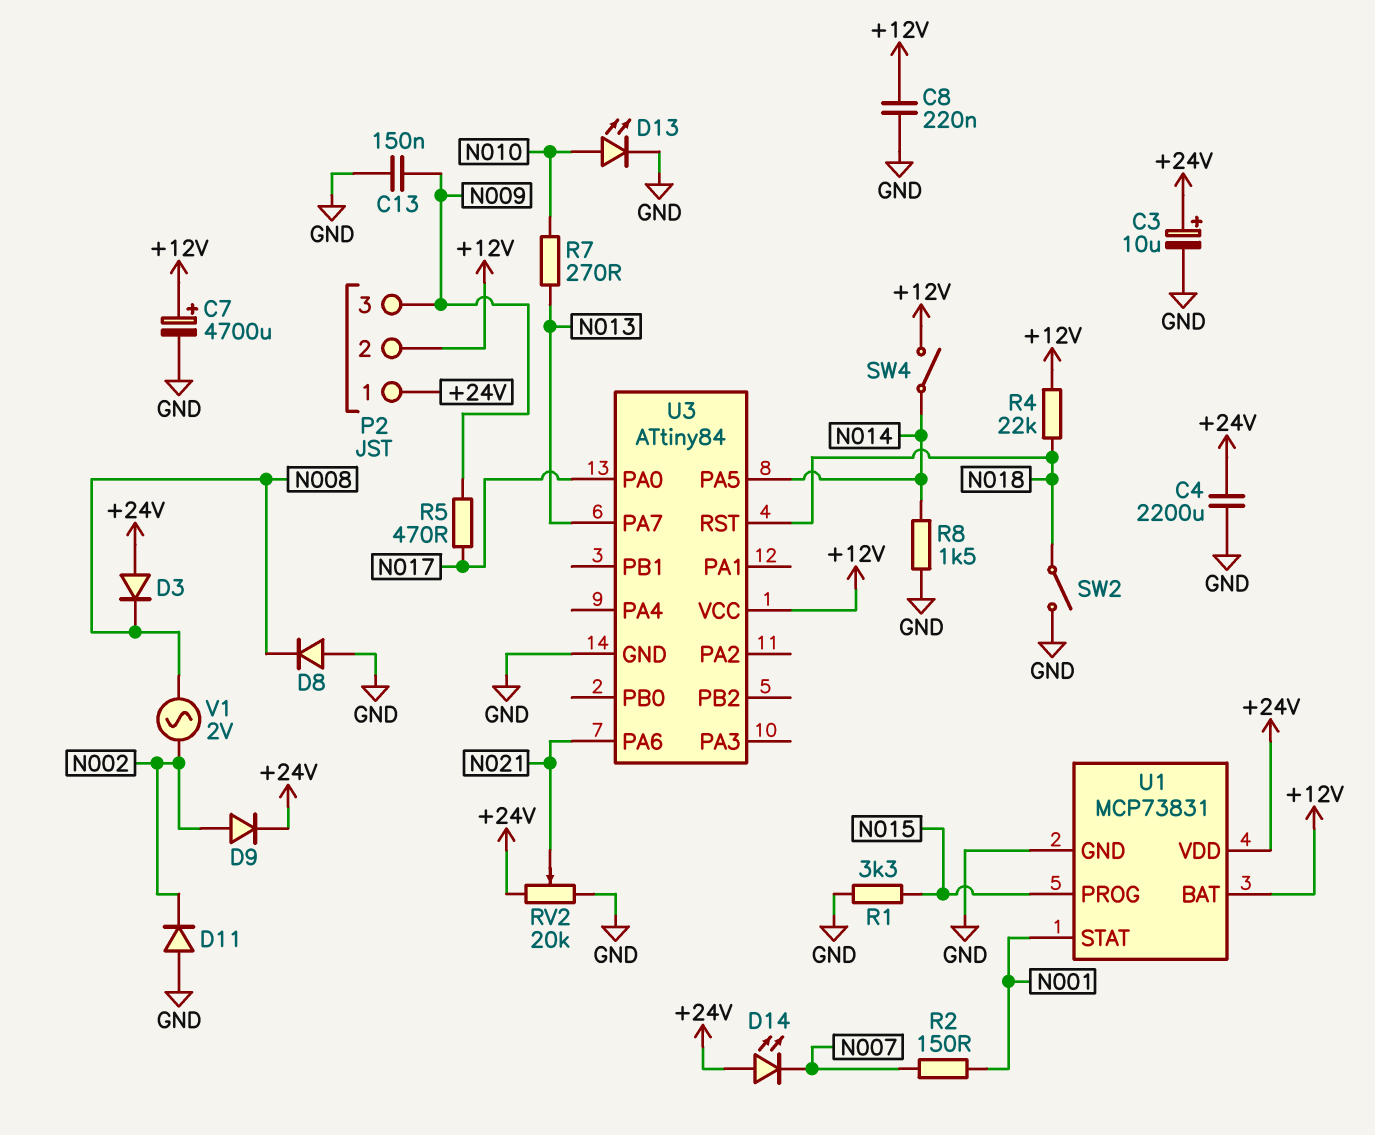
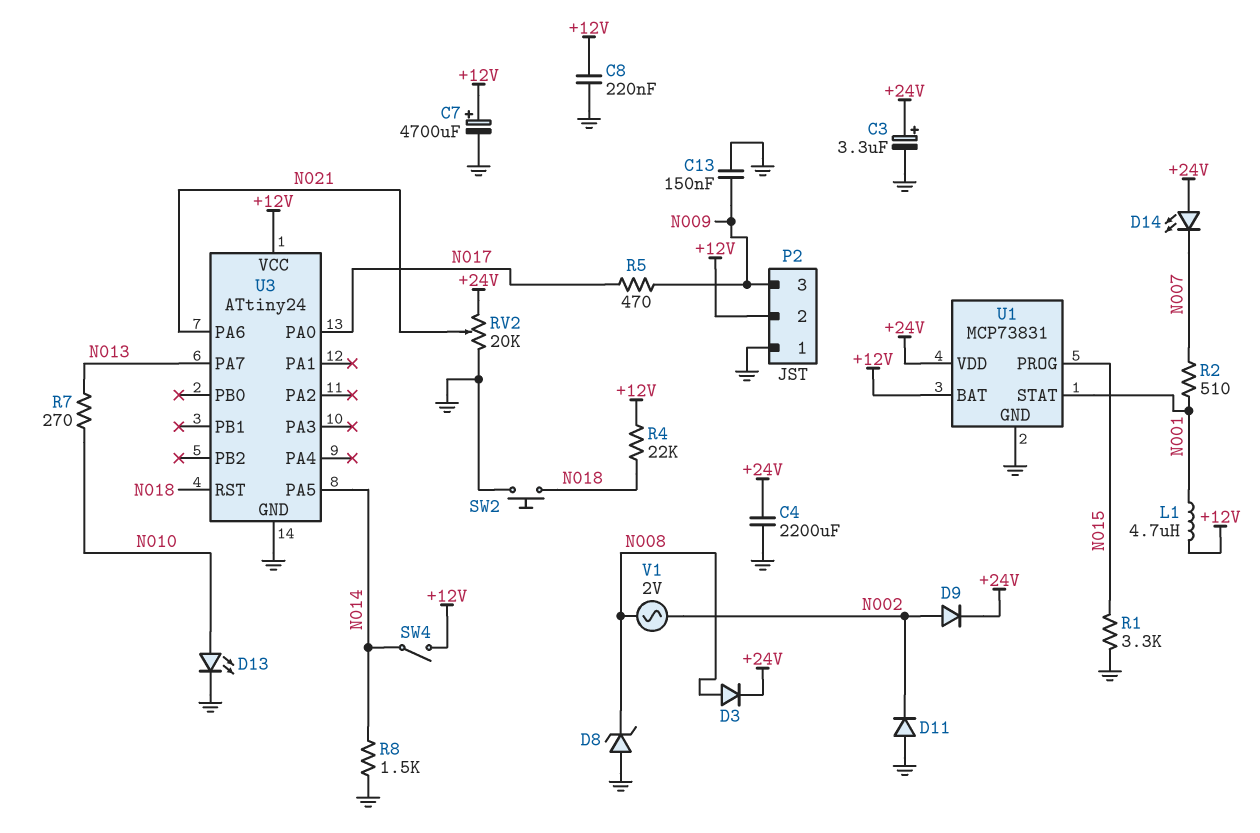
C3: 10uF (plus +24V, minus GND) -> 3.3uF (plus +24V, minus GND)
D3: diode (A +24V, K N008) -> diode (A N008, K +24V)
D8: diode (A GND, K N008) -> zener (A GND, K N008)
L1: none -> 4.7uH (+12V, N001)
P2 pin 1: +24V -> GND
R2: 150 (N001, N007) -> 510 (N001, N007)
SW2: switch (GND, N018) -> button (GND, N018)
U3: ATtiny84 -> ATtiny24

